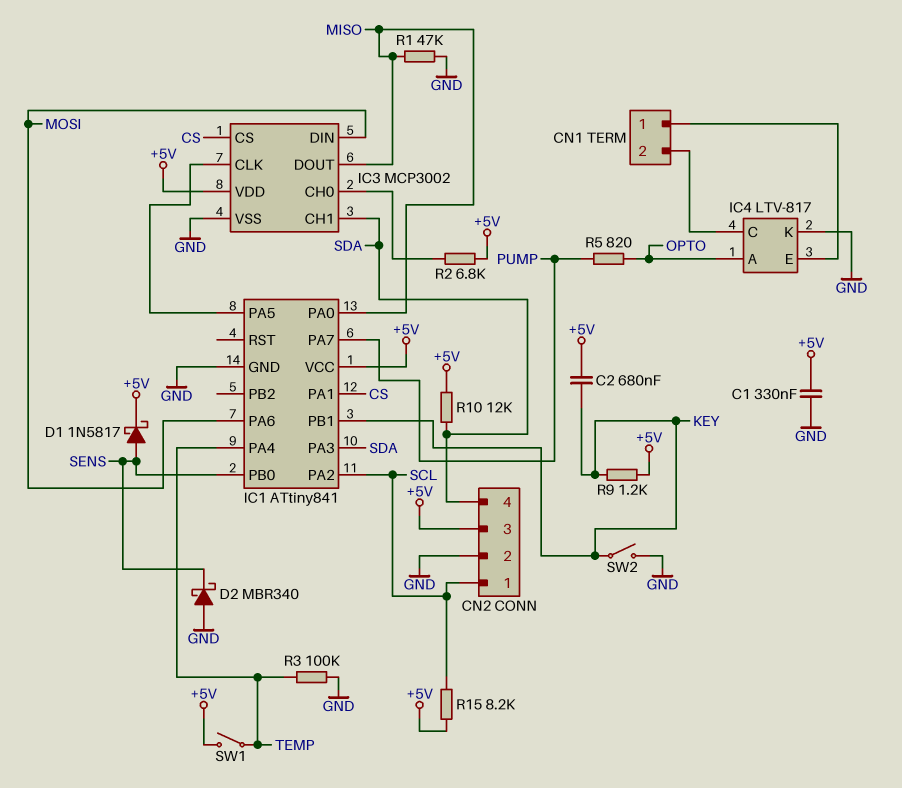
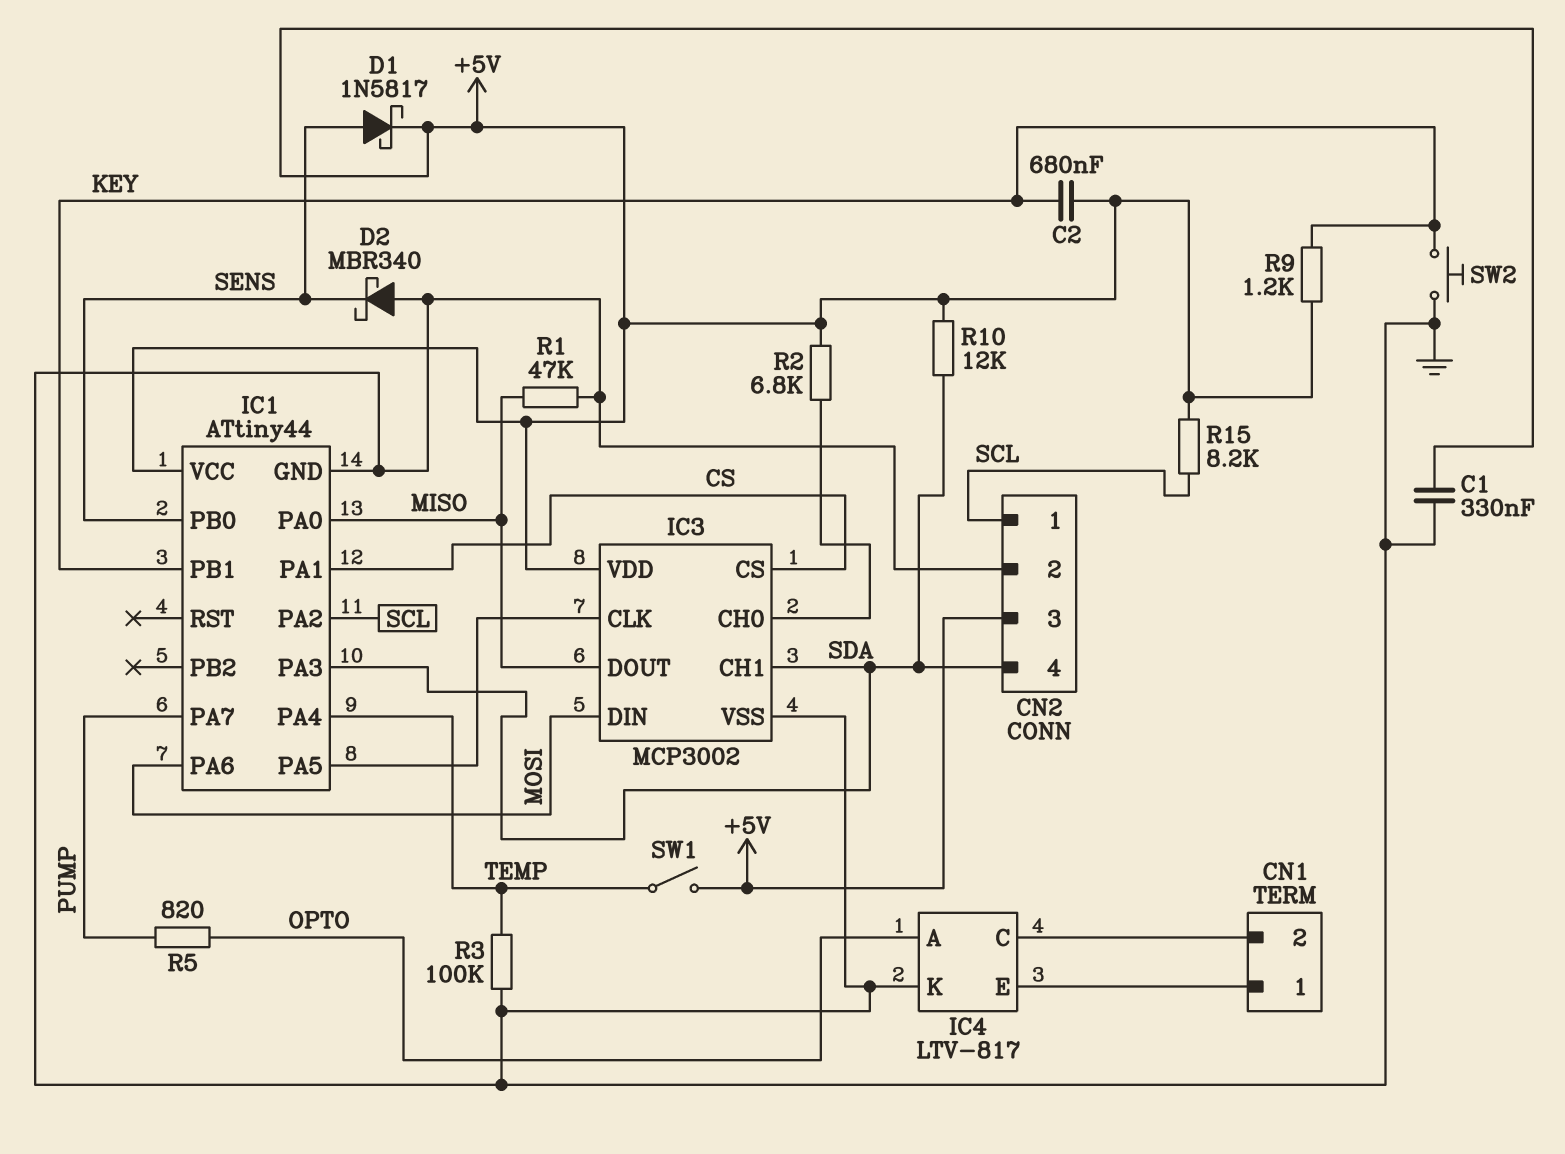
IC1: ATtiny841 -> ATtiny44
SW2: switch (GND, KEY) -> button (GND, KEY)

